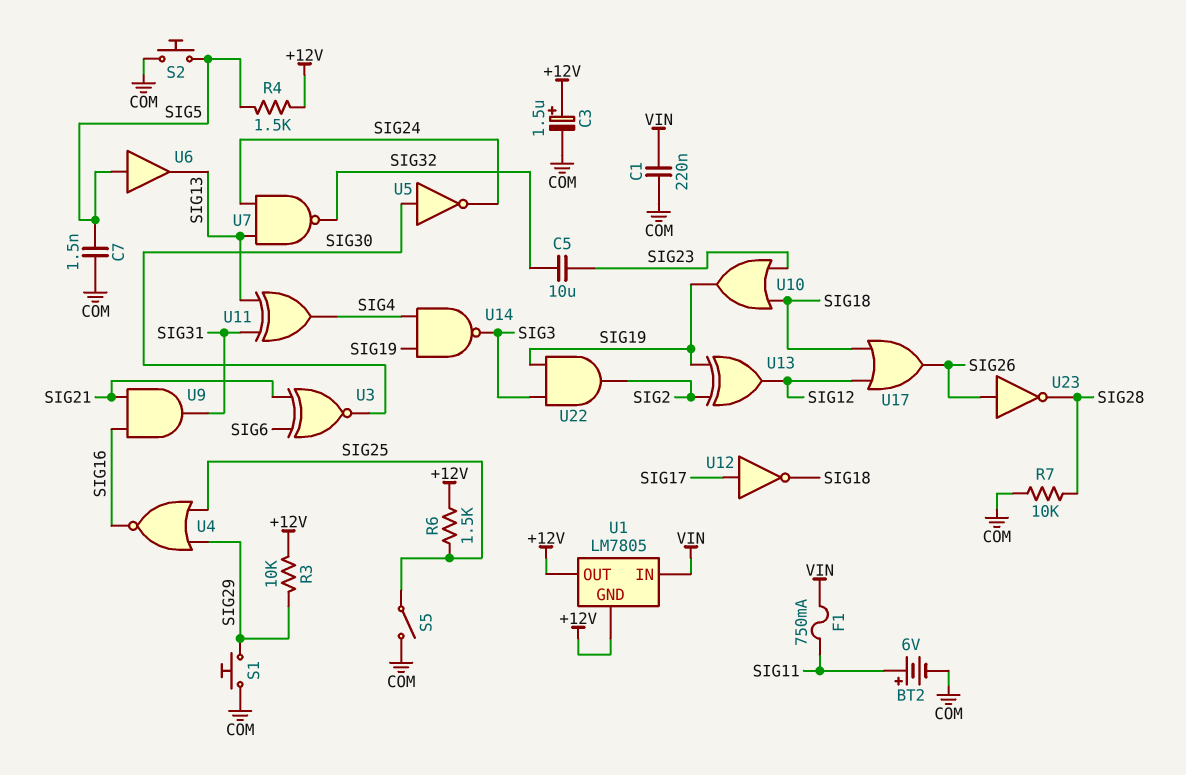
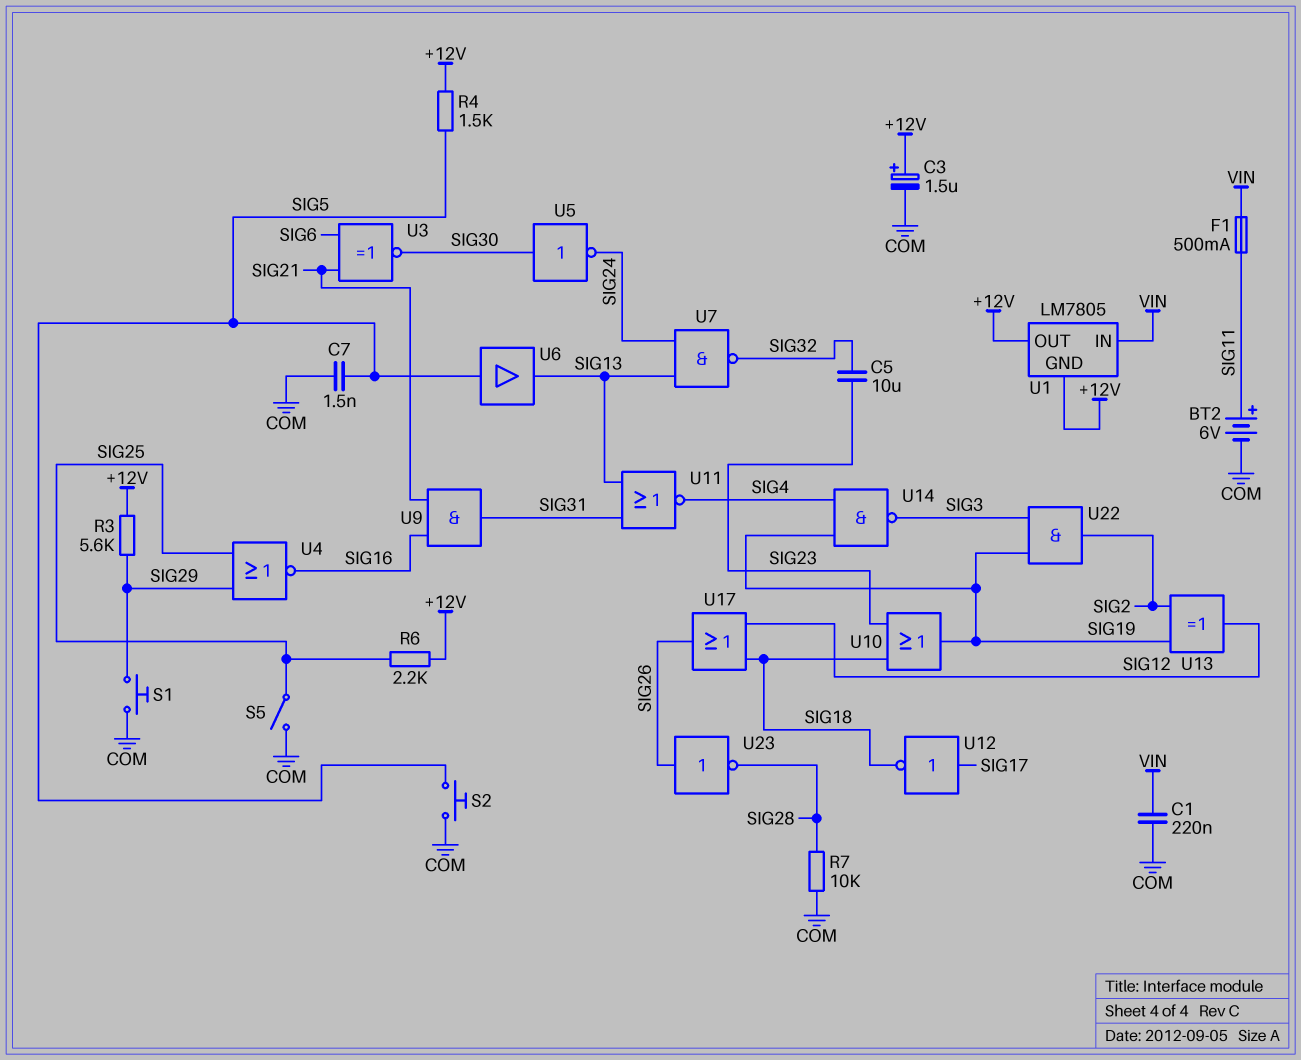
F1: 750mA (SIG11, VIN) -> 500mA (SIG11, VIN)
R3: 10k (+12V, SIG29) -> 5.6k (+12V, SIG29)
R6: 1.5k (+12V, SIG25) -> 2.2k (+12V, SIG25)
U11: XOR (in SIG13, in SIG31, out SIG4) -> NOR (in SIG13, in SIG31, out SIG4)

